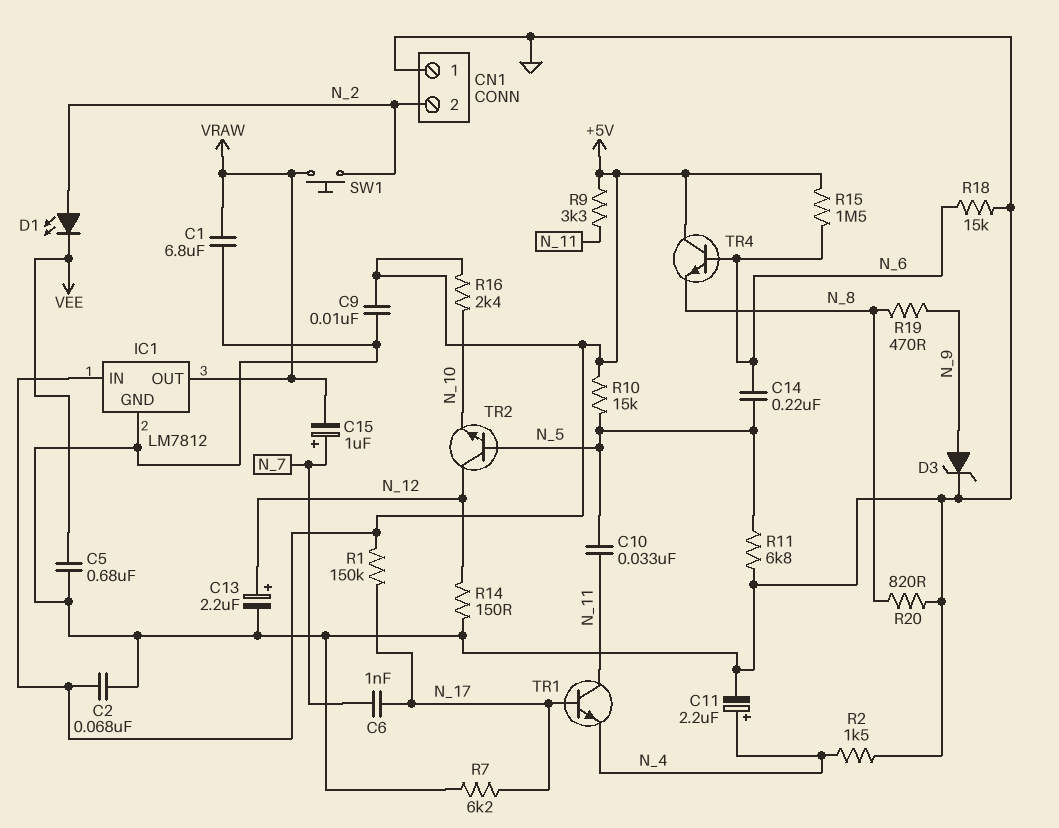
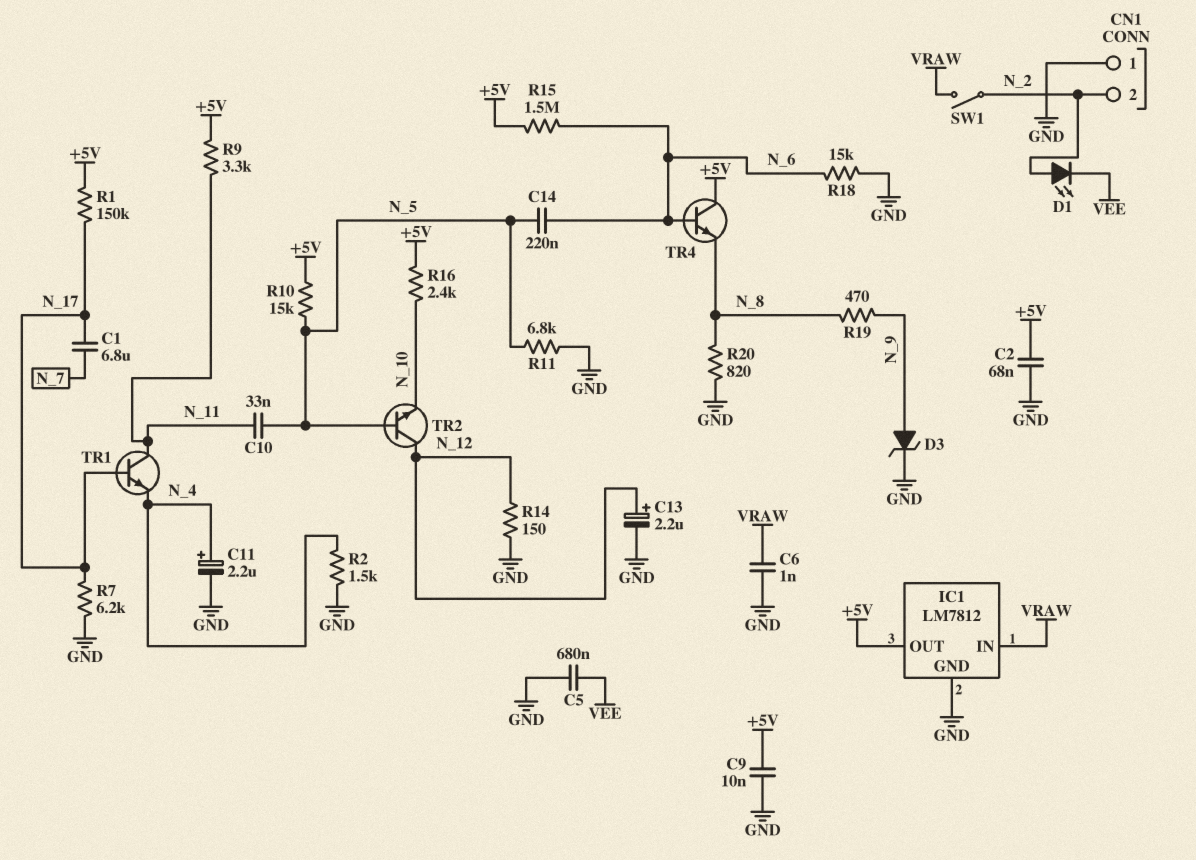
C1: 6.8uF (GND, VRAW) -> 6.8uF (N_7, N_17)
C6: 1nF (N_7, N_17) -> 1nF (GND, VRAW)
C15: 1uF (plus N_7, minus VRAW) -> none
IC1 pin IN: +5V -> VRAW
IC1 pin OUT: VRAW -> +5V
SW1: button (N_2, VRAW) -> switch (N_2, VRAW)

